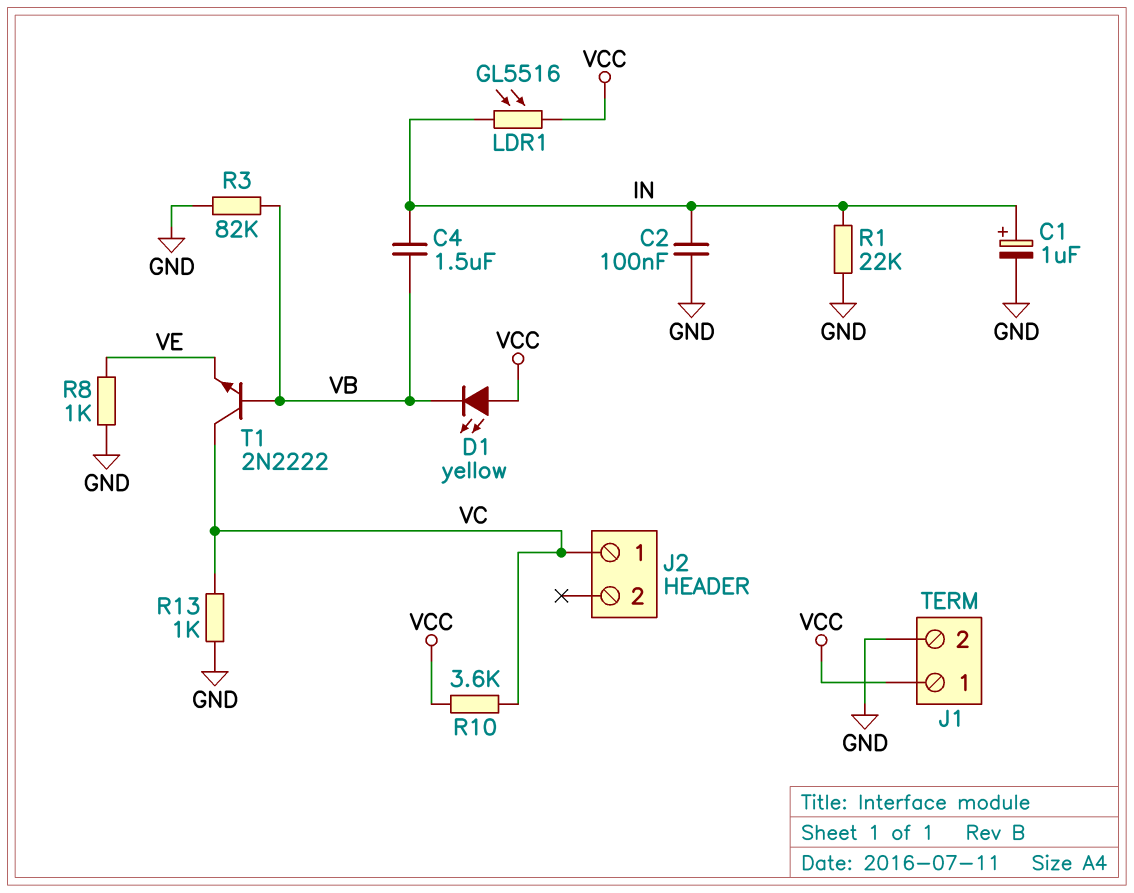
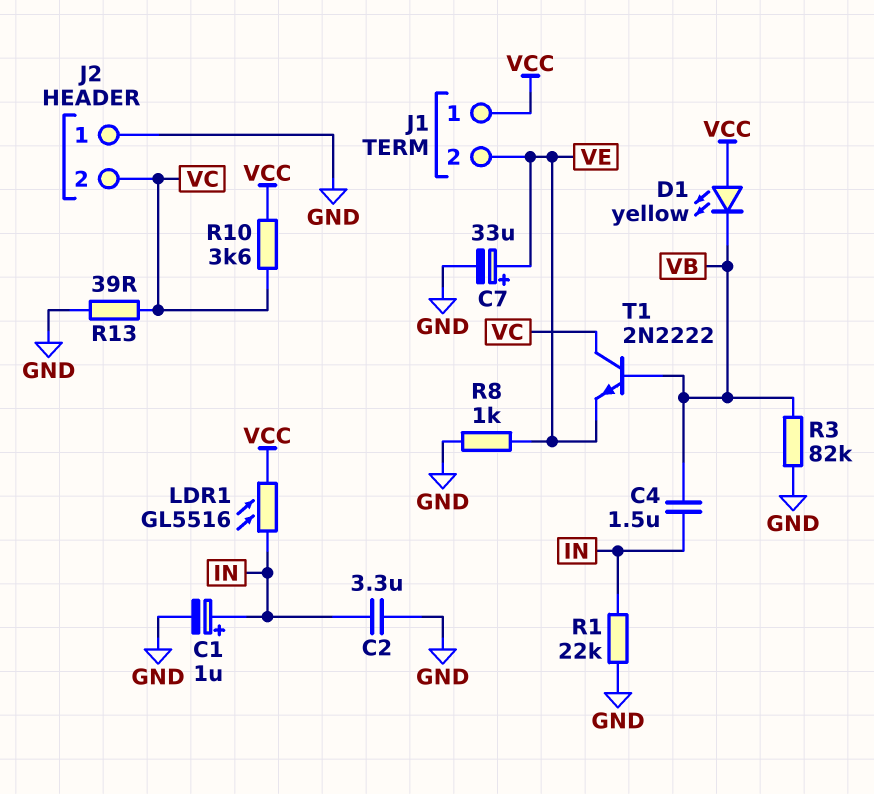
C2: 100nF (GND, IN) -> 3.3uF (GND, IN)
C7: none -> 33uF (plus VE, minus GND)
J1 pin 2: GND -> VE
J2 pin 1: VC -> GND
J2 pin 2: none -> VC
R13: 1k (GND, VC) -> 39 (GND, VC)

